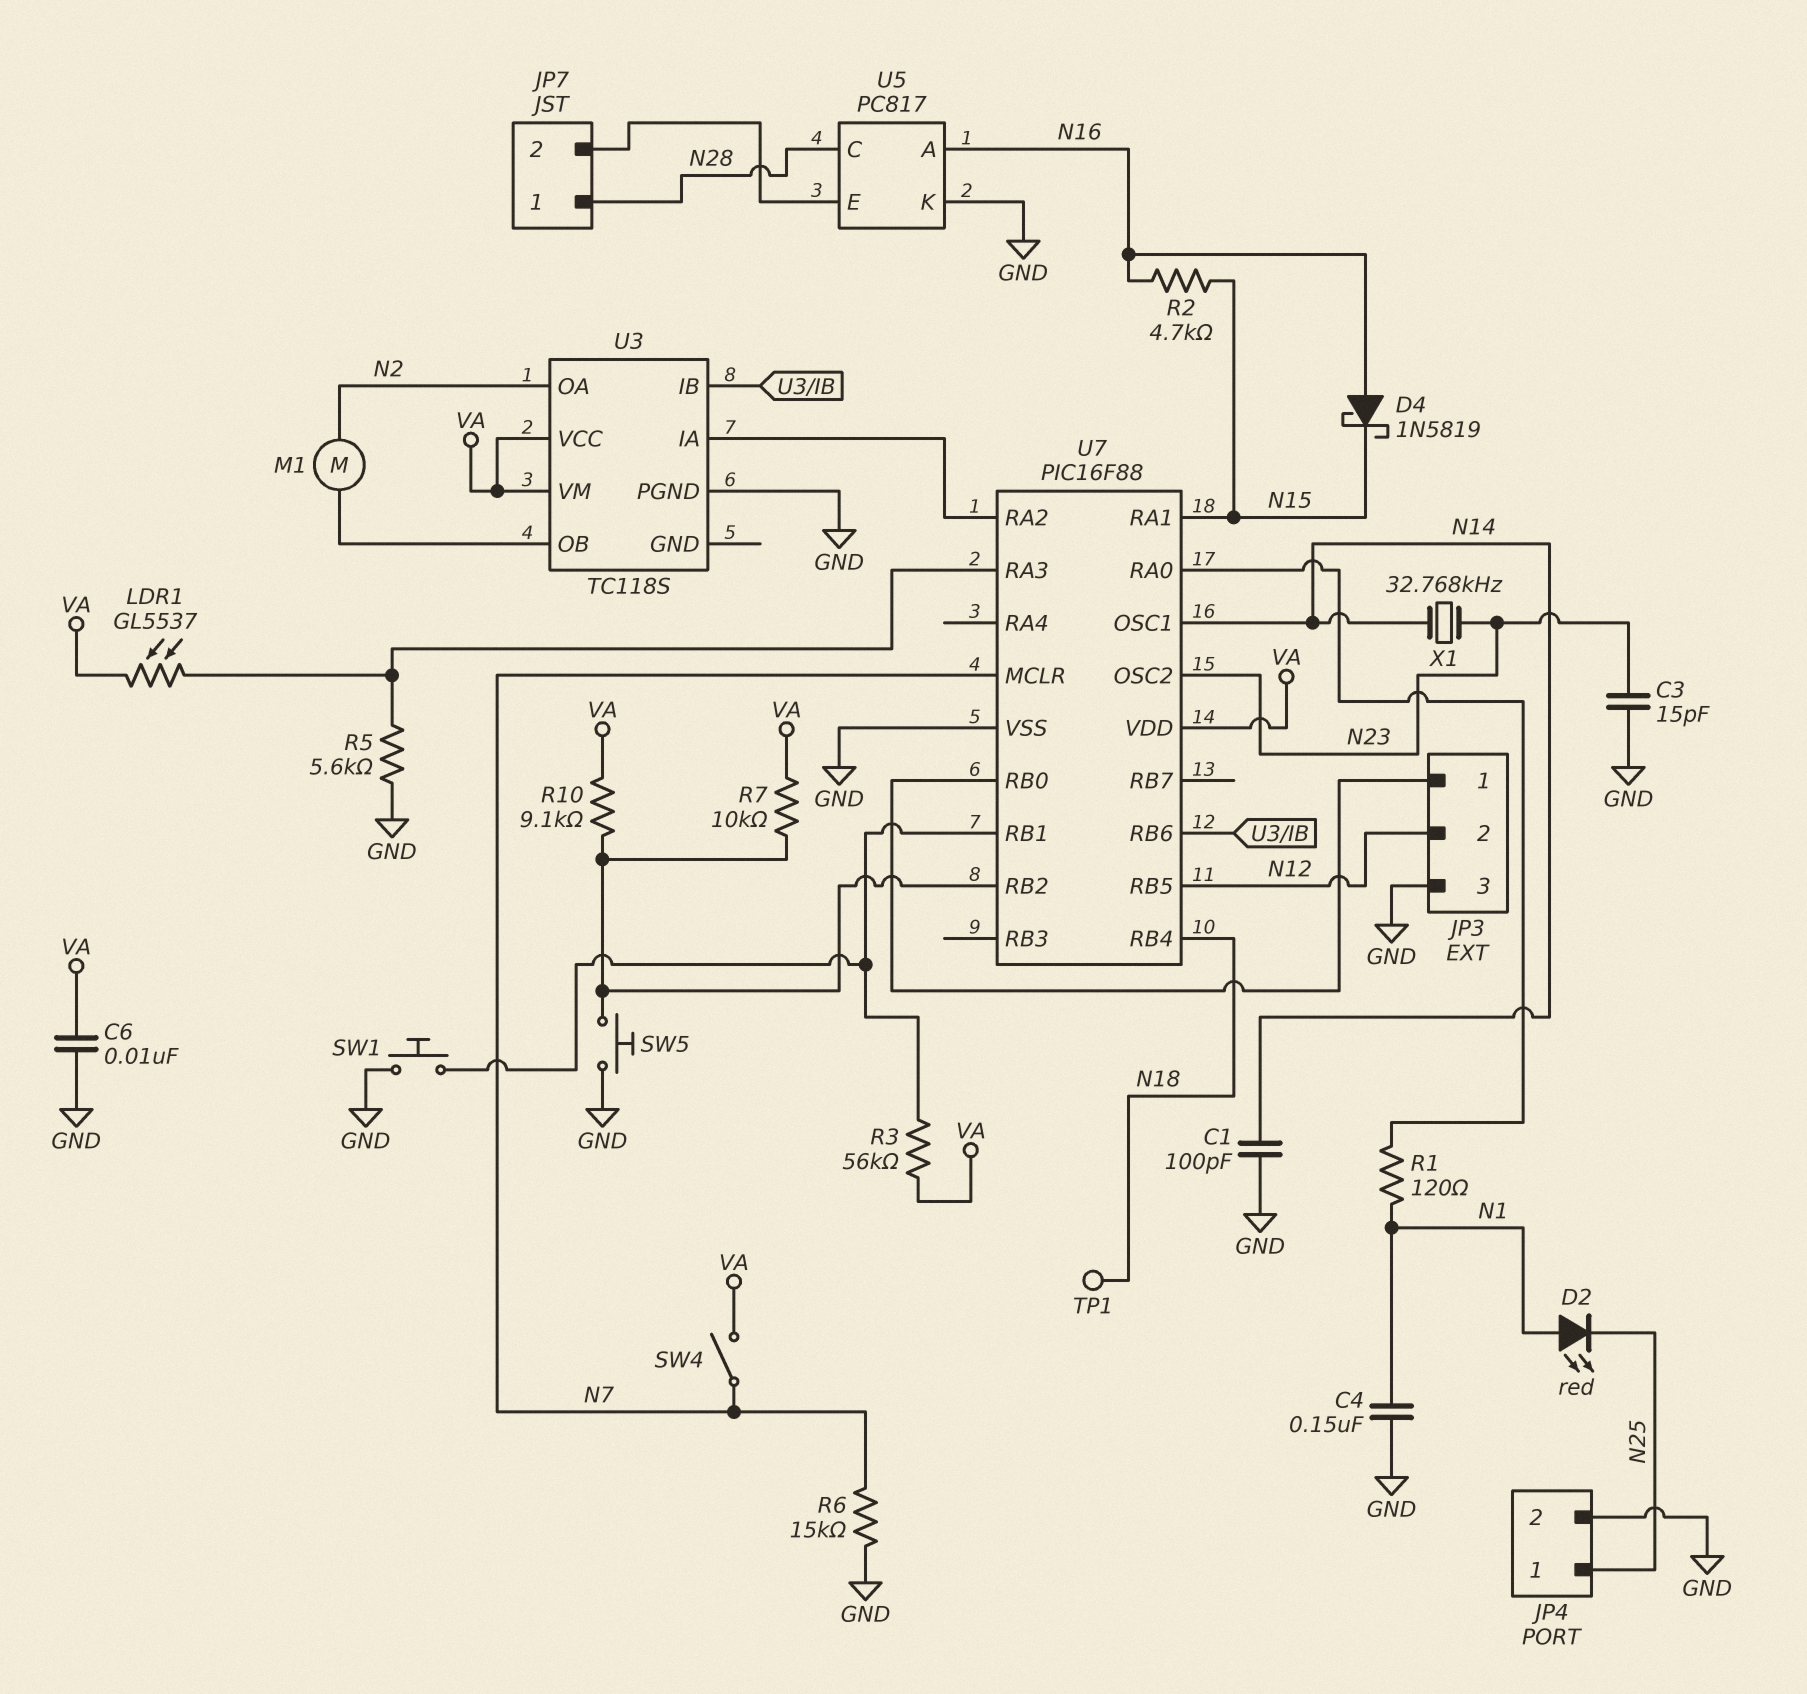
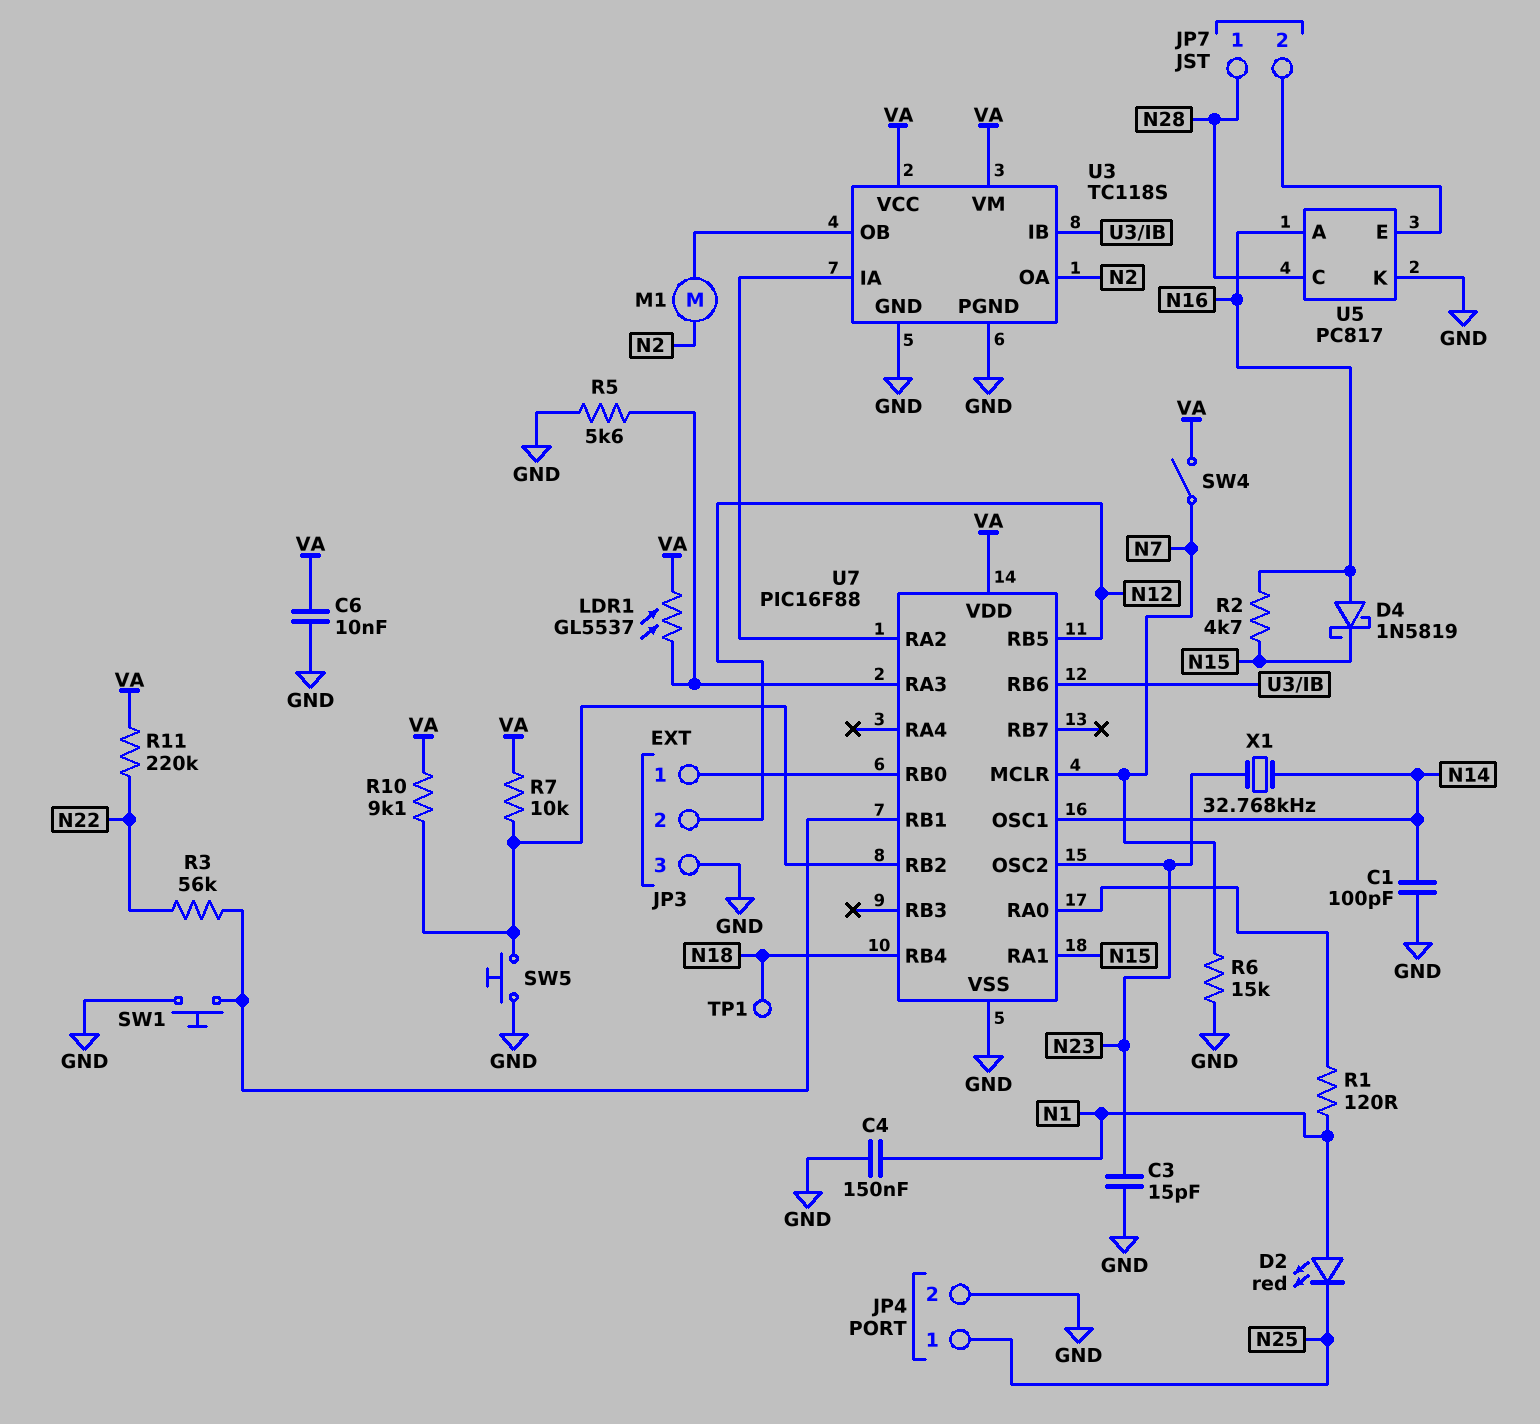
R3: 56k (U7/RB1, VA) -> 56k (N22, U7/RB1)
R11: none -> 220k (N22, VA)
U3 pin GND: none -> GND

